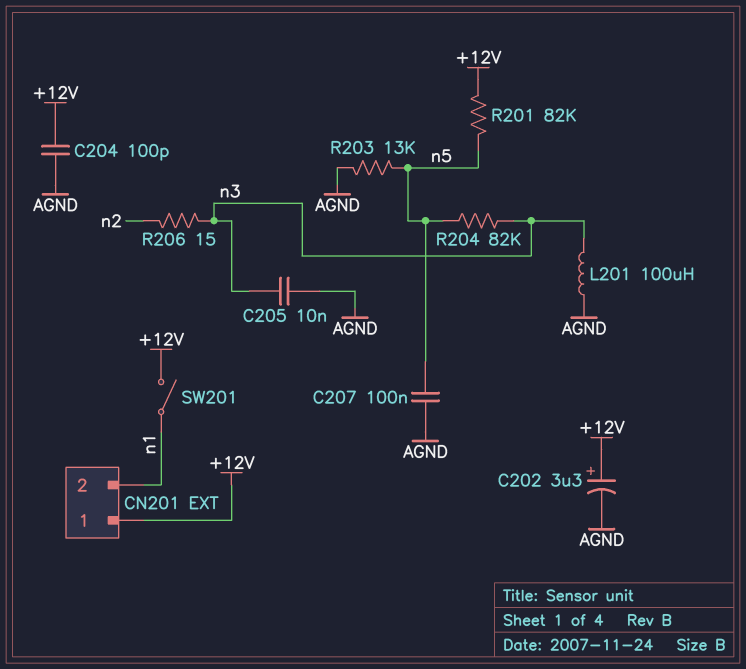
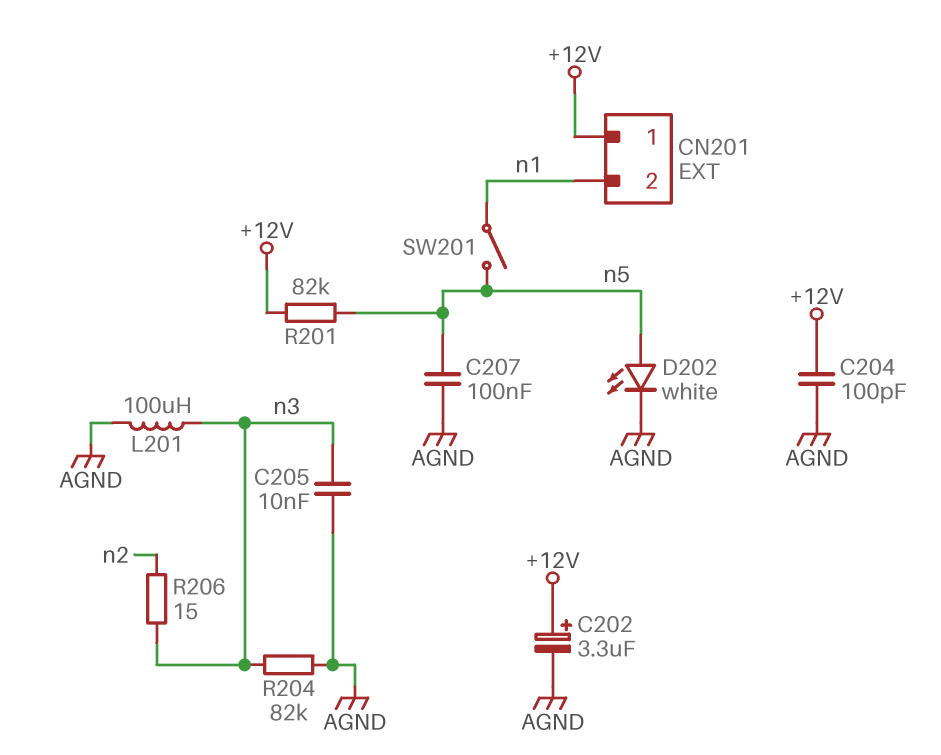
D202: none -> LED white (A n5, K AGND)
R203: 13k (AGND, n5) -> none
R204: 82k (n3, n5) -> 82k (AGND, n3)
SW201: switch (+12V, n1) -> switch (n1, n5)

